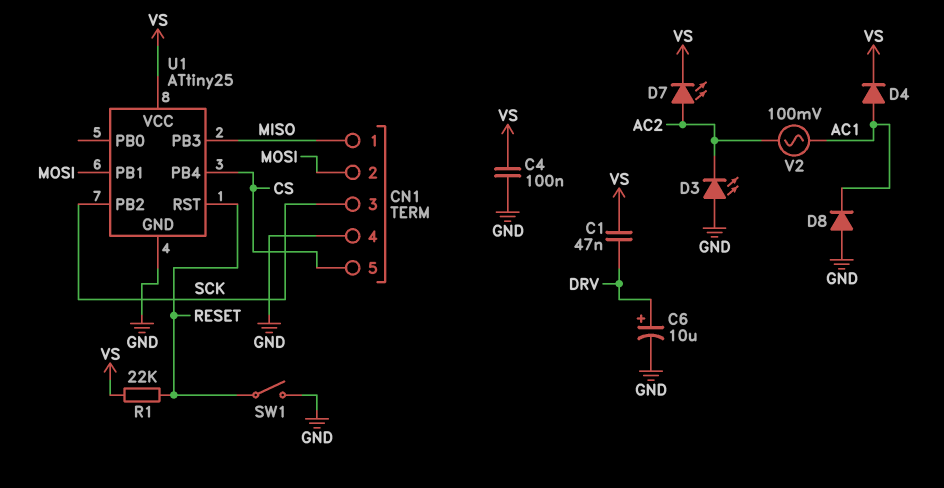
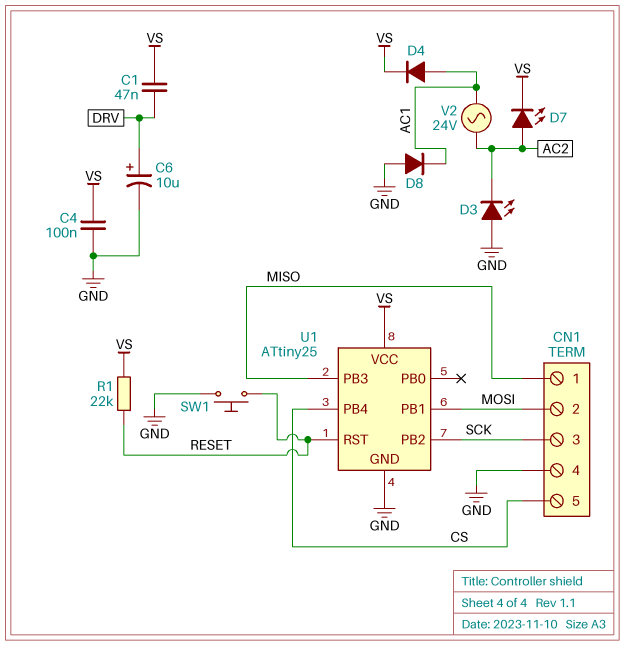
SW1: switch (GND, RESET) -> button (GND, RESET)
V2: AC 100mV (AC1, AC2) -> AC 24V (AC1, AC2)

